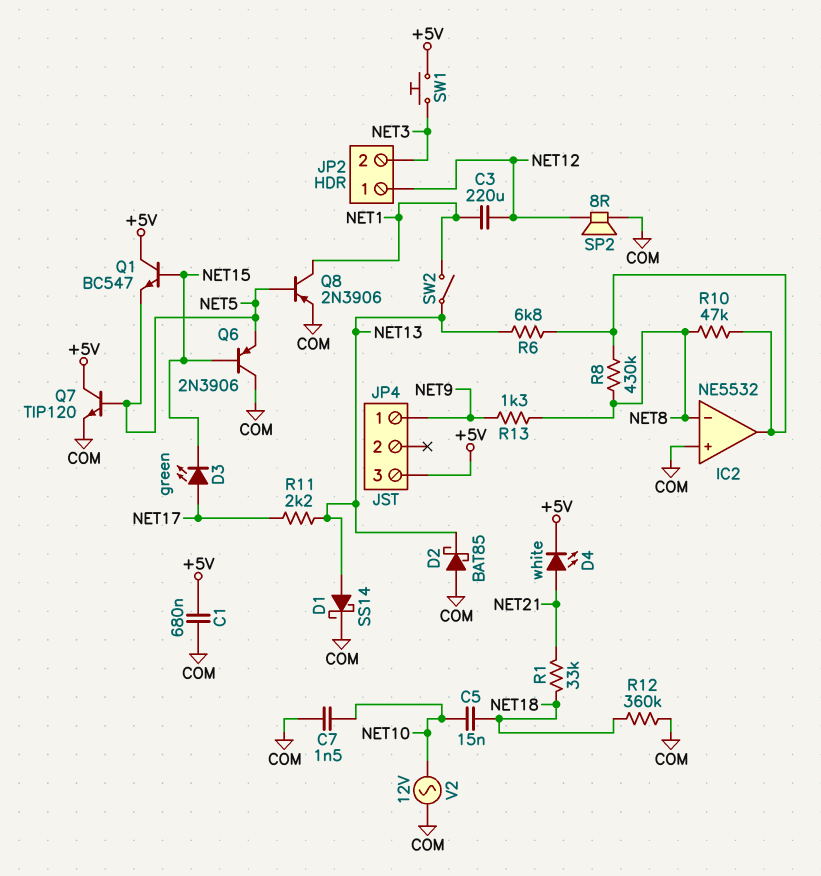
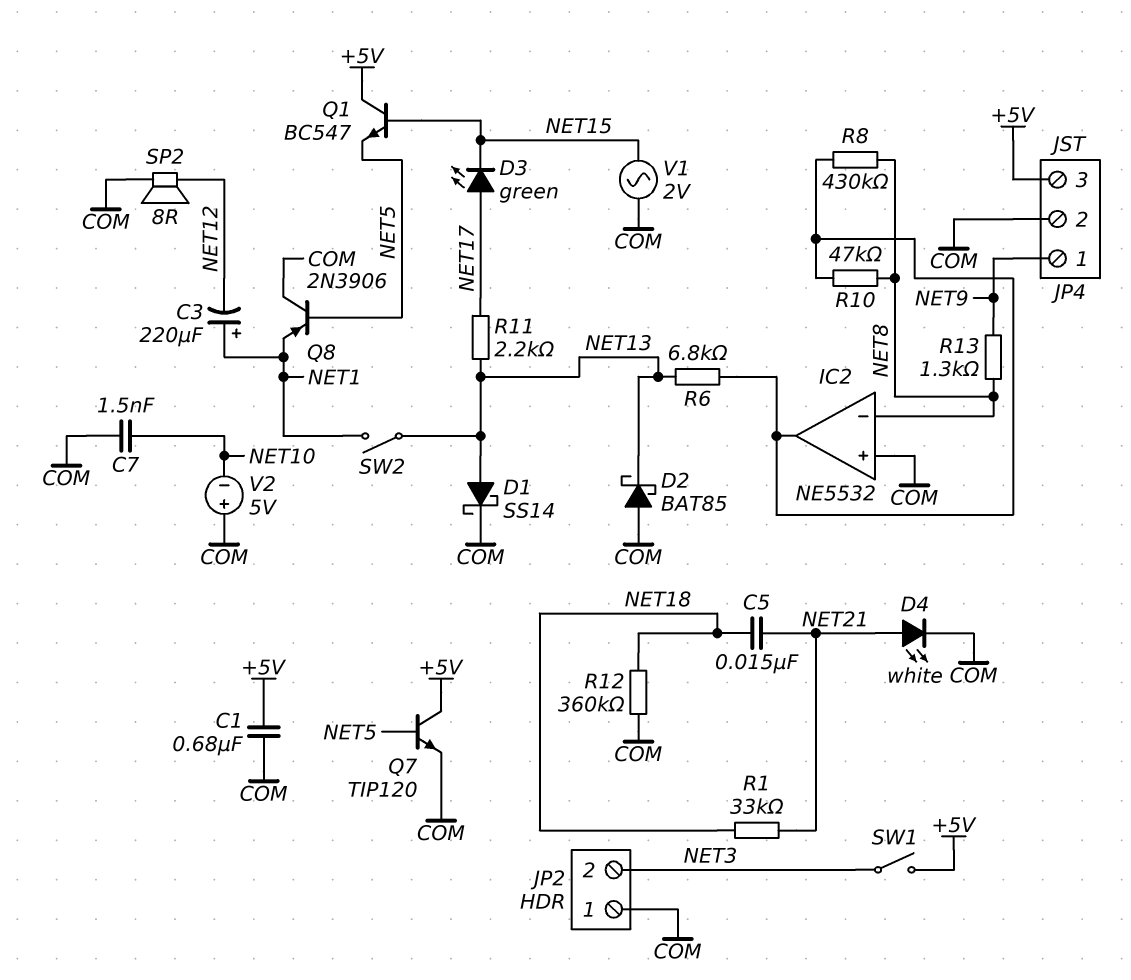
C3: 220uF (NET1, NET12) -> 220uF (plus NET1, minus NET12)
C5: 15nF (NET10, NET18) -> 15nF (NET18, NET21)
D4: LED white (A NET21, K +5V) -> LED white (A NET21, K COM)
JP2 pin 1: NET12 -> COM
JP4 pin 2: none -> COM
Q6: PNP 2N3906 (B NET15, C COM, E NET5) -> none
Q8: PNP 2N3906 (B NET5, C NET1, E COM) -> PNP 2N3906 (B NET5, C COM, E NET1)
SW1: button (+5V, NET3) -> switch (+5V, NET3)
V1: none -> AC 2V (COM, NET15)
V2: AC 12V (COM, NET10) -> 5V (plus COM, minus NET10)

